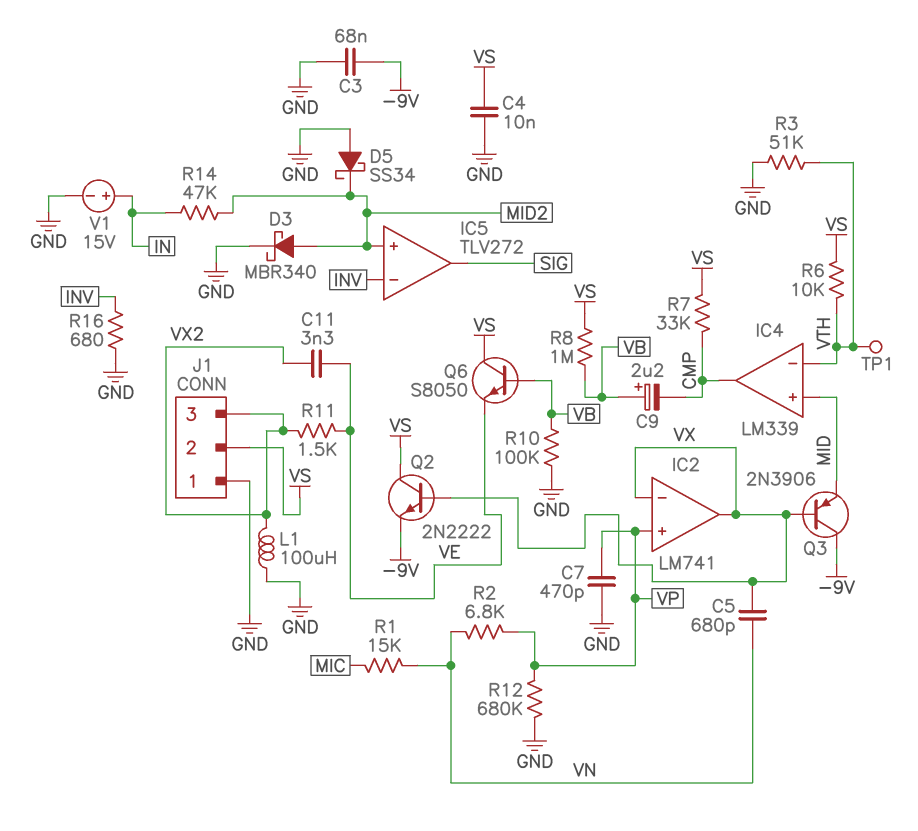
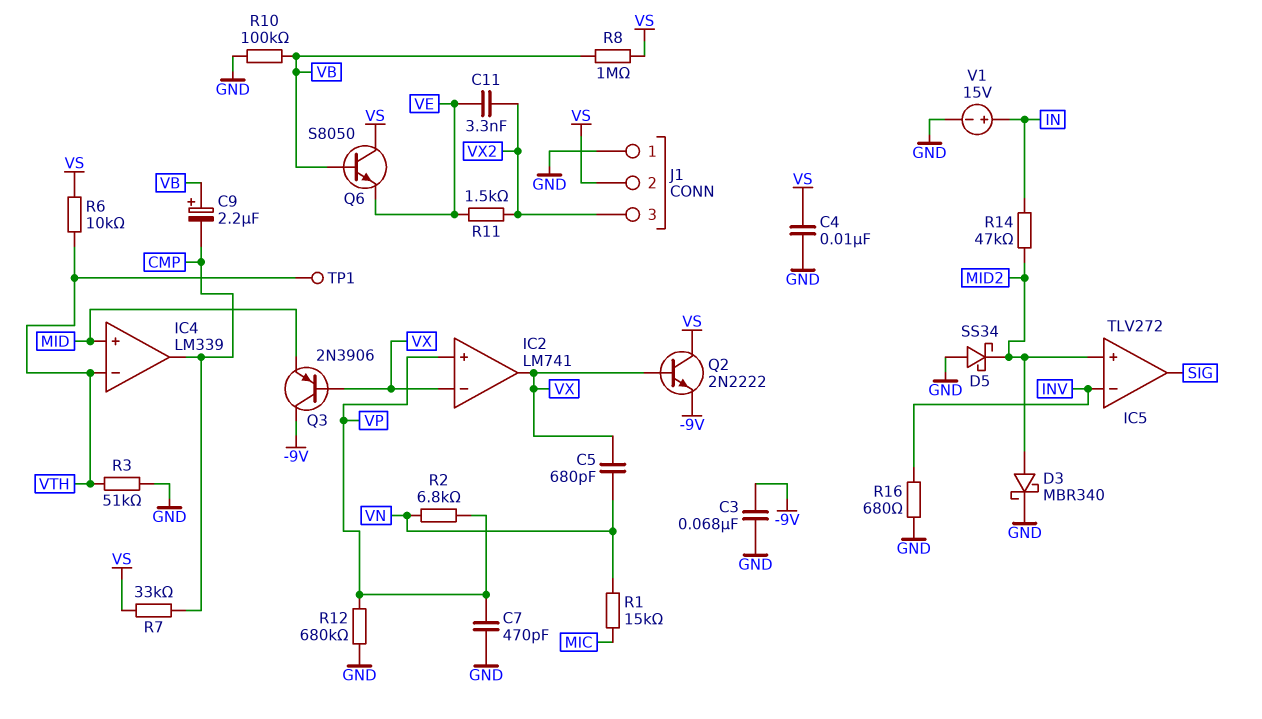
L1: 100uH (GND, VX2) -> none

